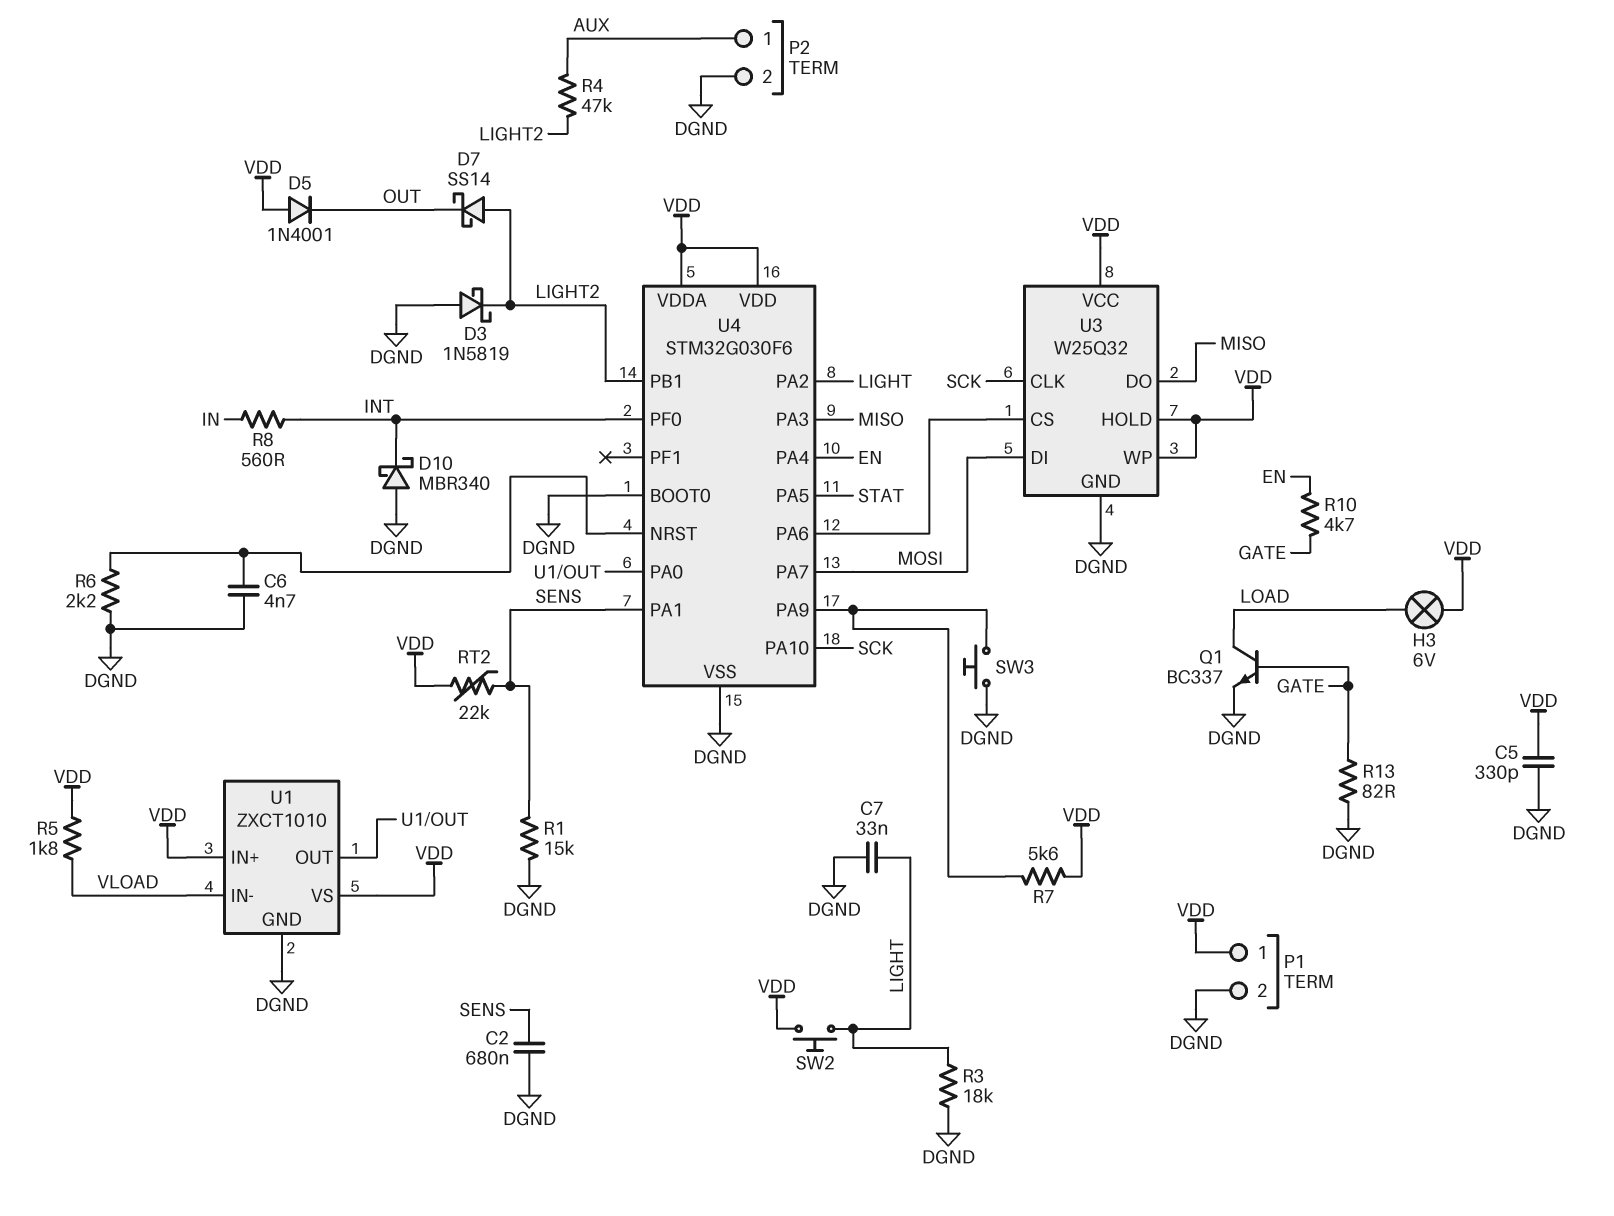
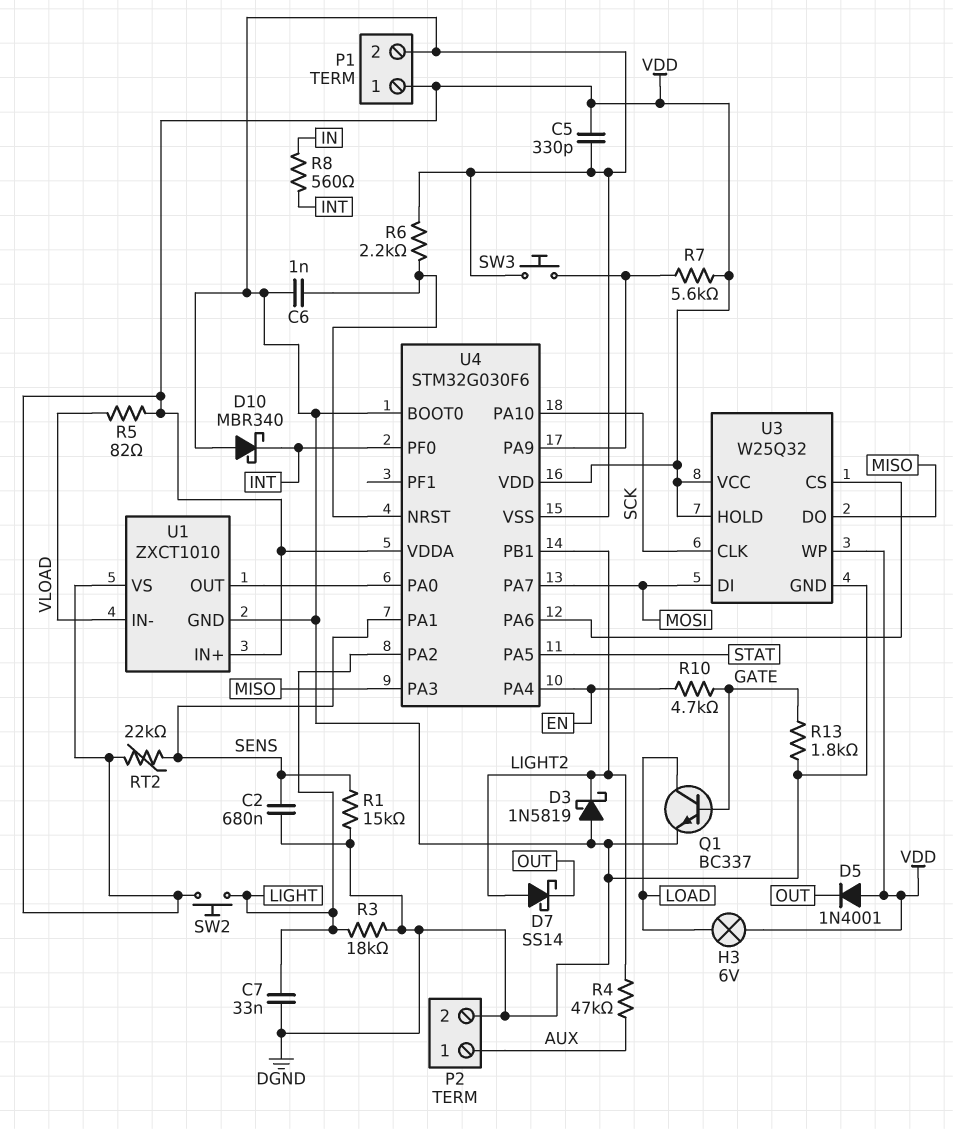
C6: 4.7nF (DGND, U4/NRST) -> 1nF (DGND, U4/NRST)
R5: 1.8k (VDD, VLOAD) -> 82 (VDD, VLOAD)
R13: 82 (DGND, GATE) -> 1.8k (DGND, GATE)

